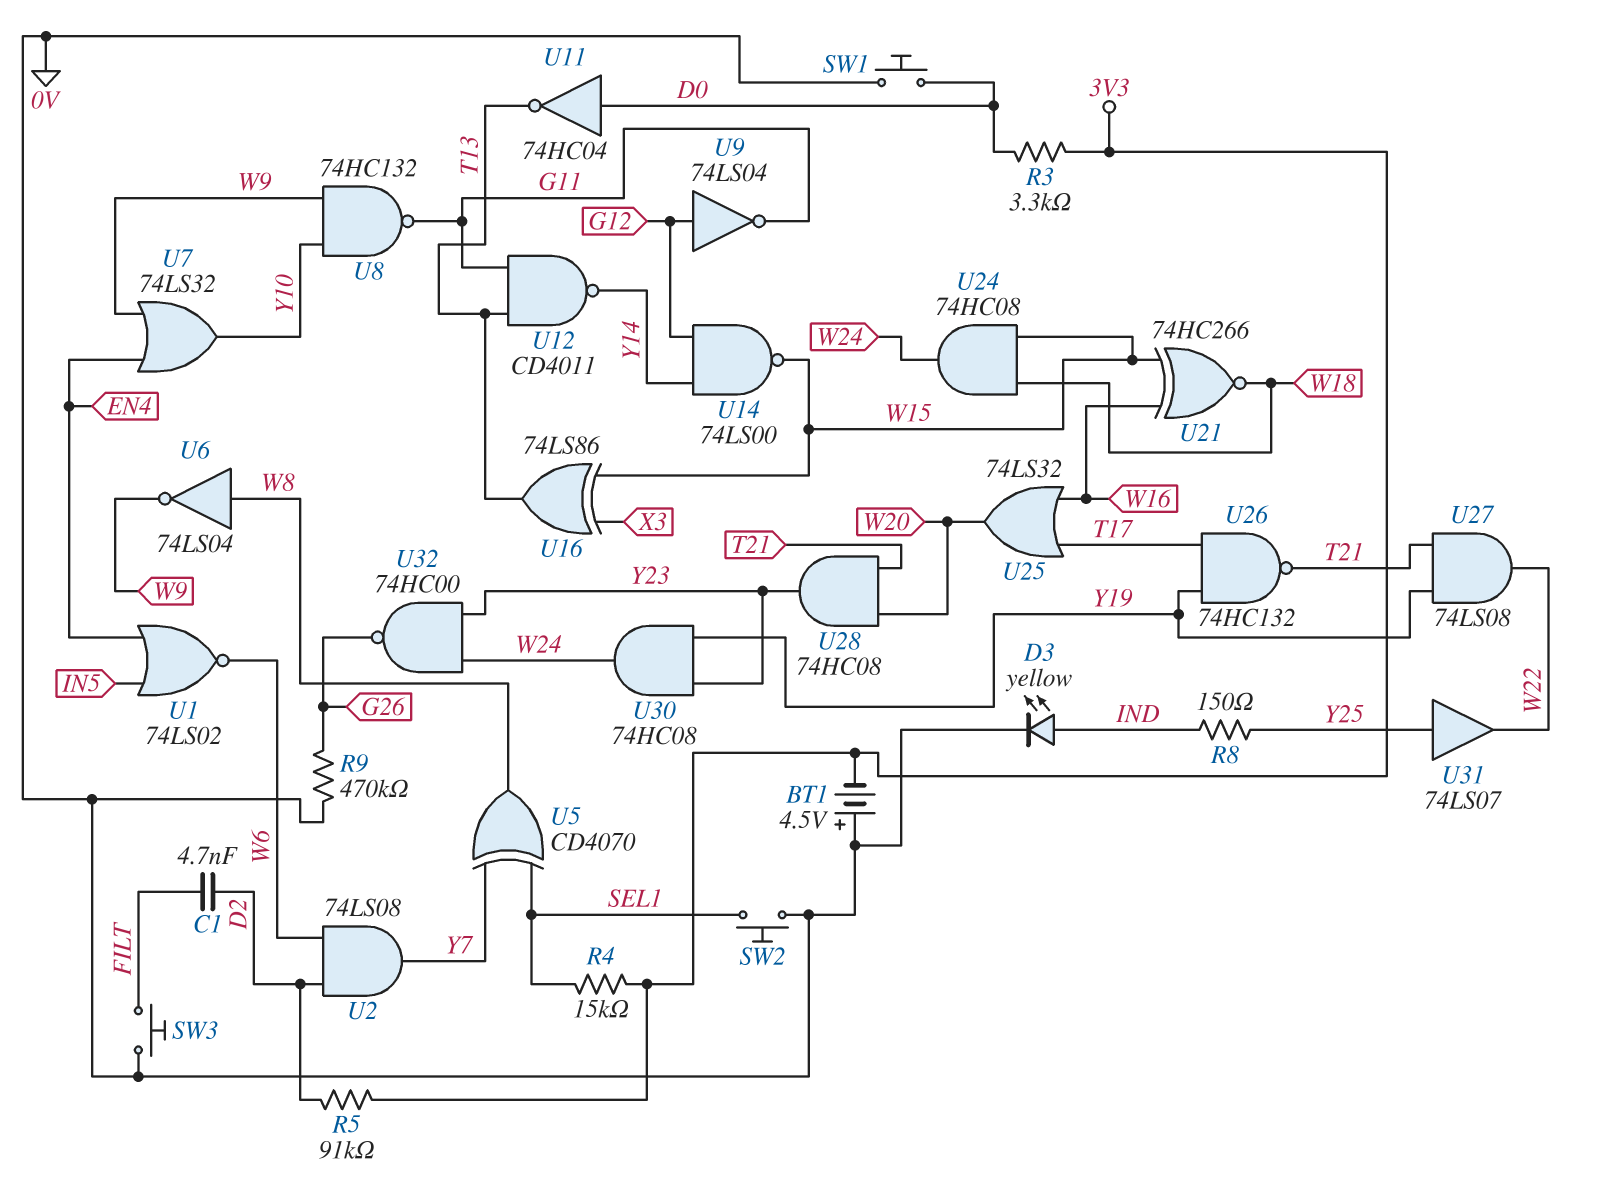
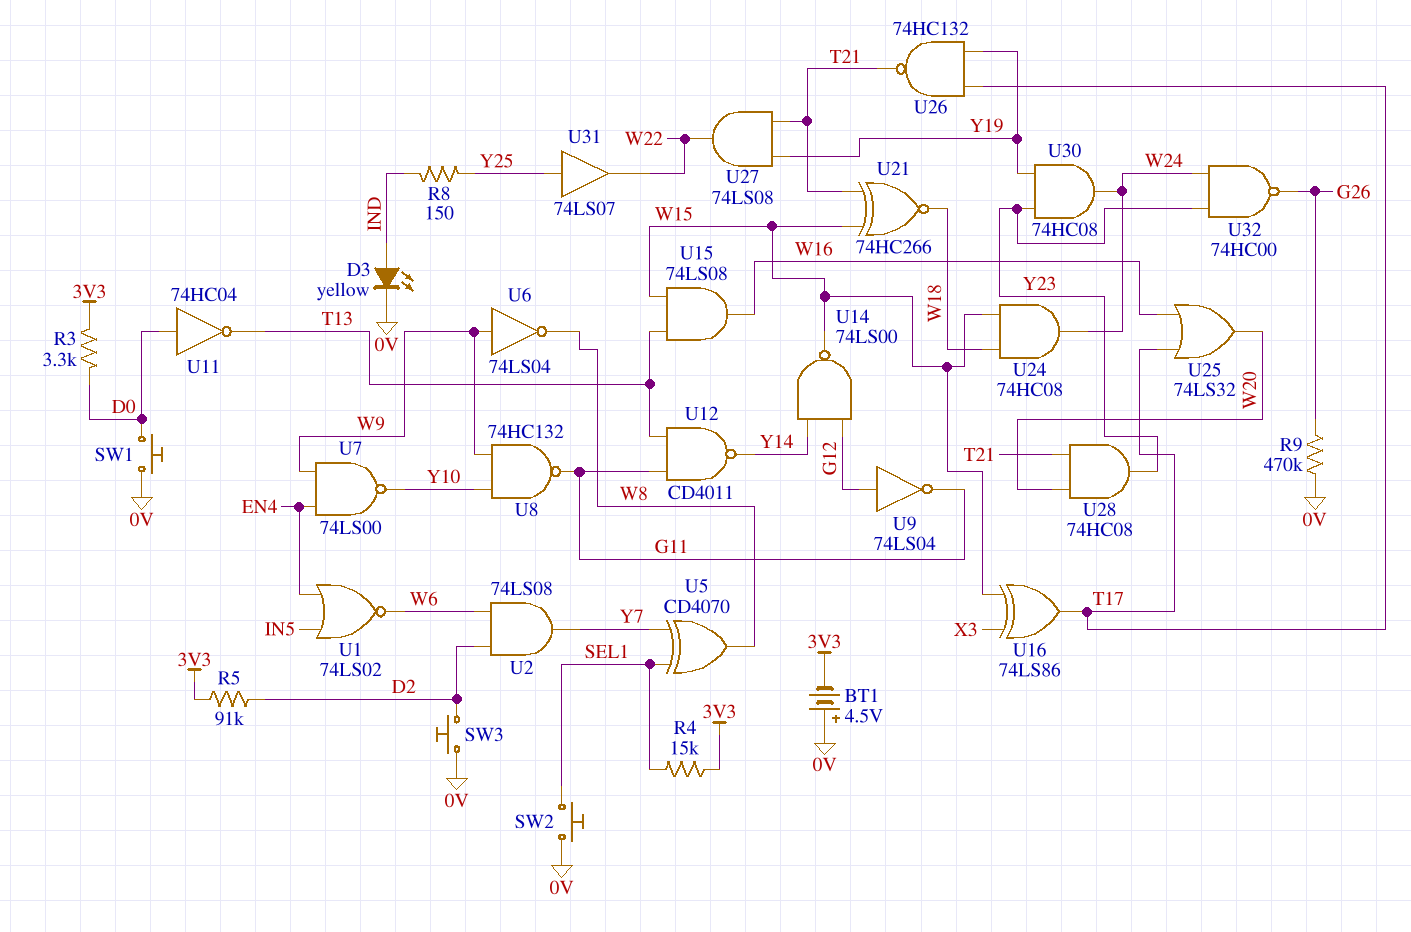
C1: 4.7nF (D2, FILT) -> none
SW3: button (0V, FILT) -> button (0V, D2)
U6: NOT 74LS04 (in W8, out W9) -> NOT 74LS04 (in W9, out W8)
U7: OR 74LS32 (in EN4, in W9, out Y10) -> NAND 74LS00 (in EN4, in W9, out Y10)
U15: none -> AND 74LS08 (in T13, in W15, out W16)
U16: XOR 74LS86 (in W15, in X3, out T13) -> XOR 74LS86 (in W15, in X3, out T17)
U21: XNOR 74HC266 (in W15, in W16, out W18) -> XNOR 74HC266 (in T21, in W15, out W18)

